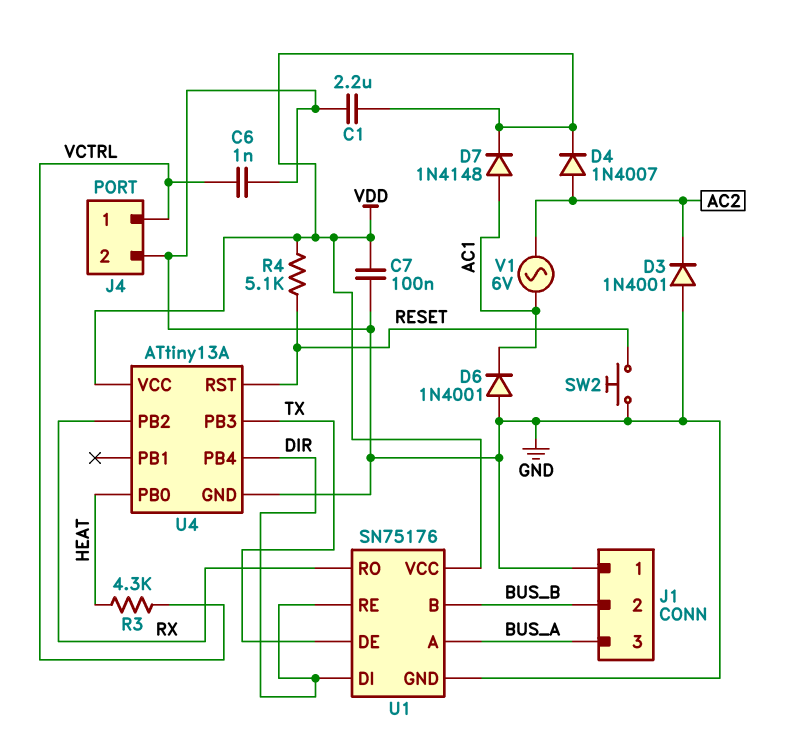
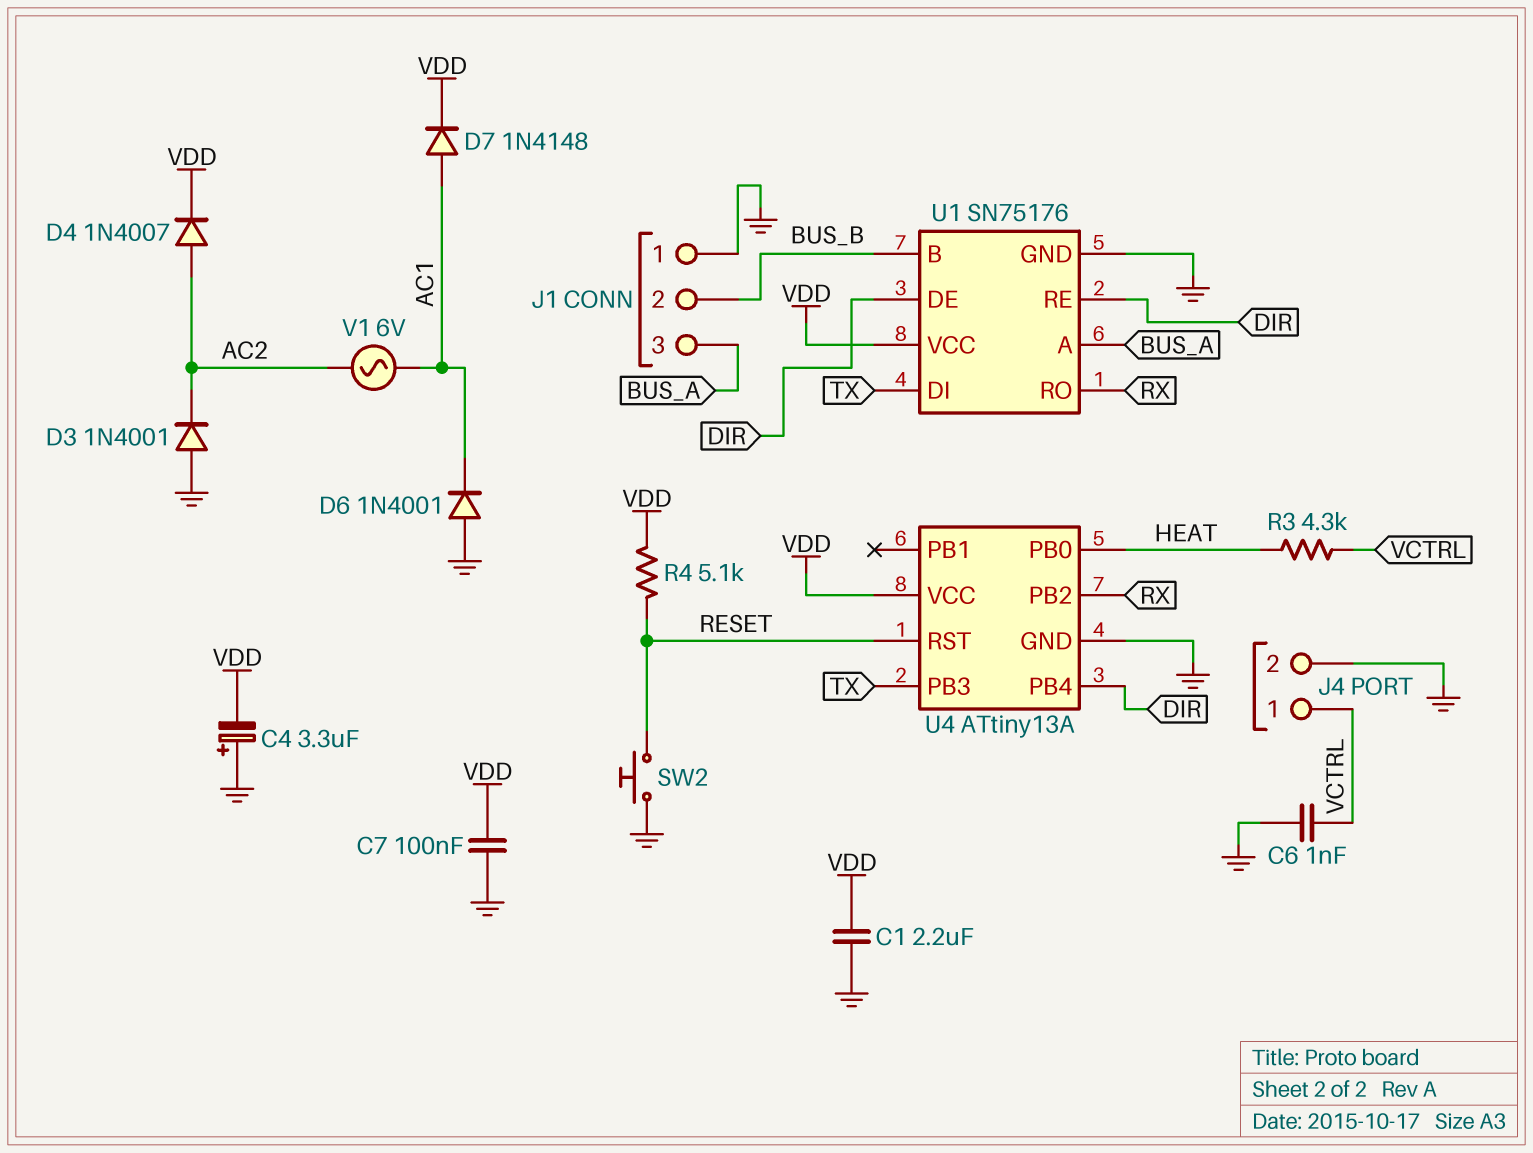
C4: none -> 3.3uF (plus GND, minus VDD)
U1 pin DE: TX -> DIR
U1 pin DI: DIR -> TX

